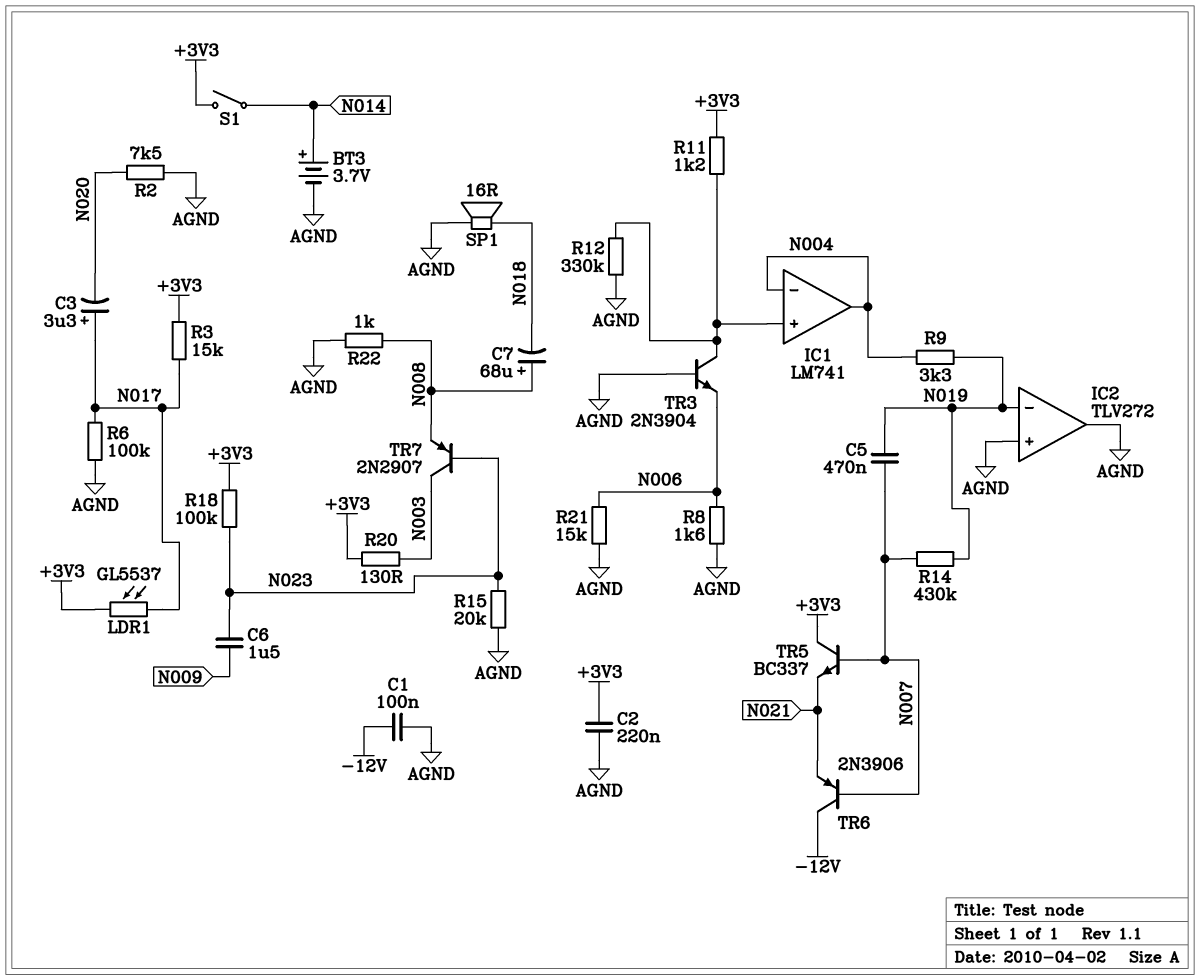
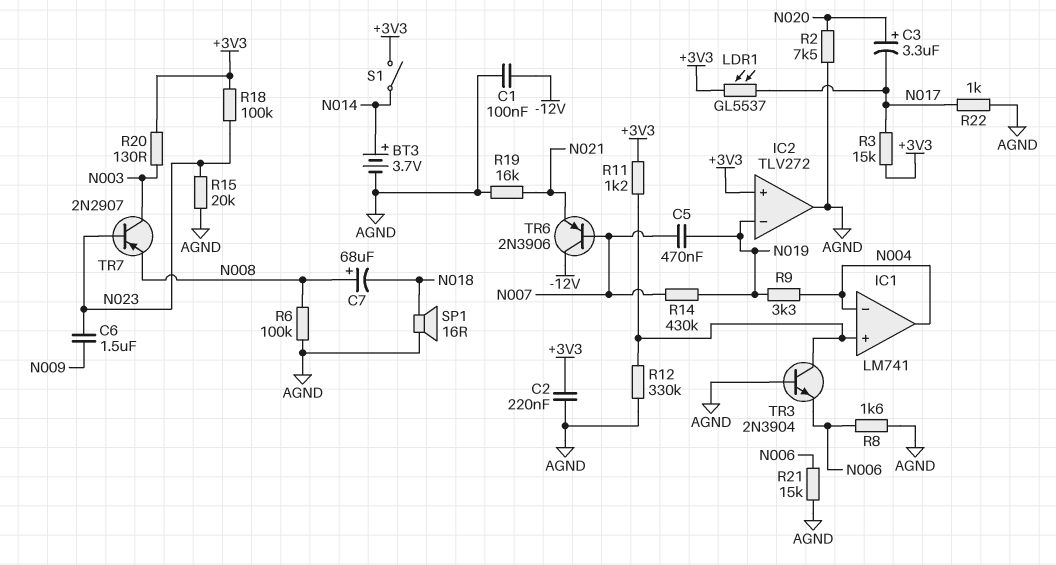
C3: 3.3uF (plus N017, minus N020) -> 3.3uF (plus N020, minus N017)
IC2 pin in+: AGND -> +3V3
R6: 100k (AGND, N017) -> 100k (AGND, N008)
R19: none -> 16k (AGND, N021)
R22: 1k (AGND, N008) -> 1k (AGND, N017)
TR5: NPN BC337 (B N007, C +3V3, E N021) -> none

